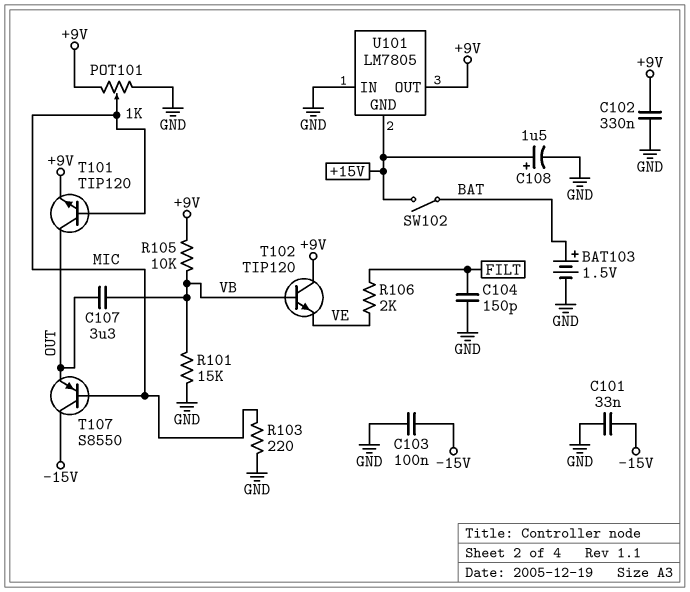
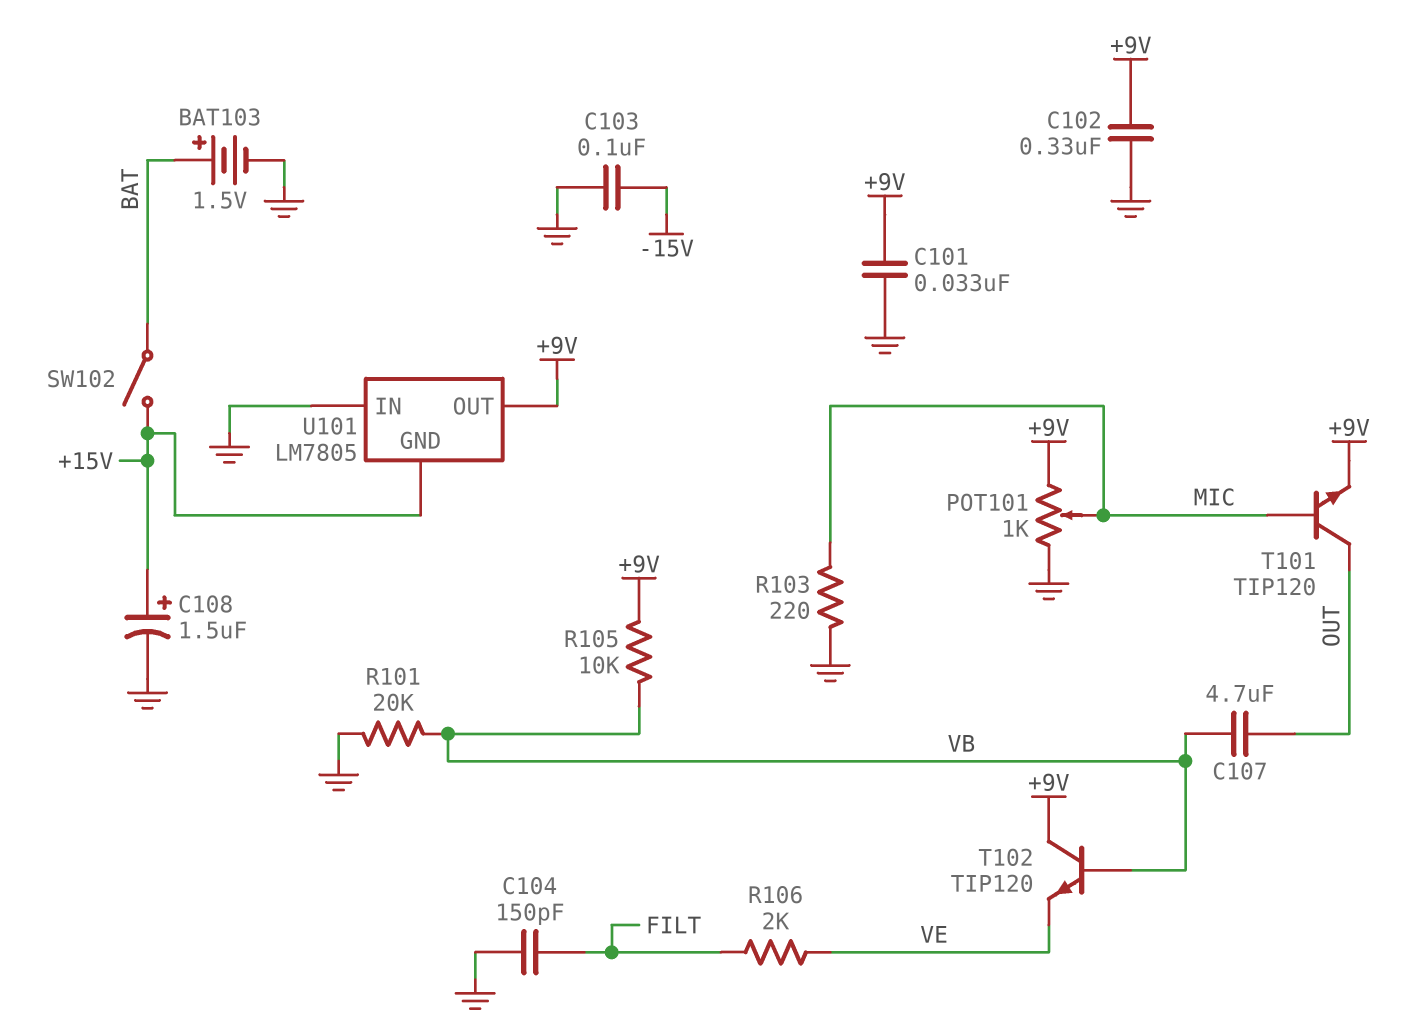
C101: 33nF (-15V, GND) -> 33nF (+9V, GND)
C107: 3.3uF (OUT, VB) -> 4.7uF (OUT, VB)
R101: 15k (GND, VB) -> 20k (GND, VB)
T107: PNP S8550 (B MIC, C -15V, E OUT) -> none

